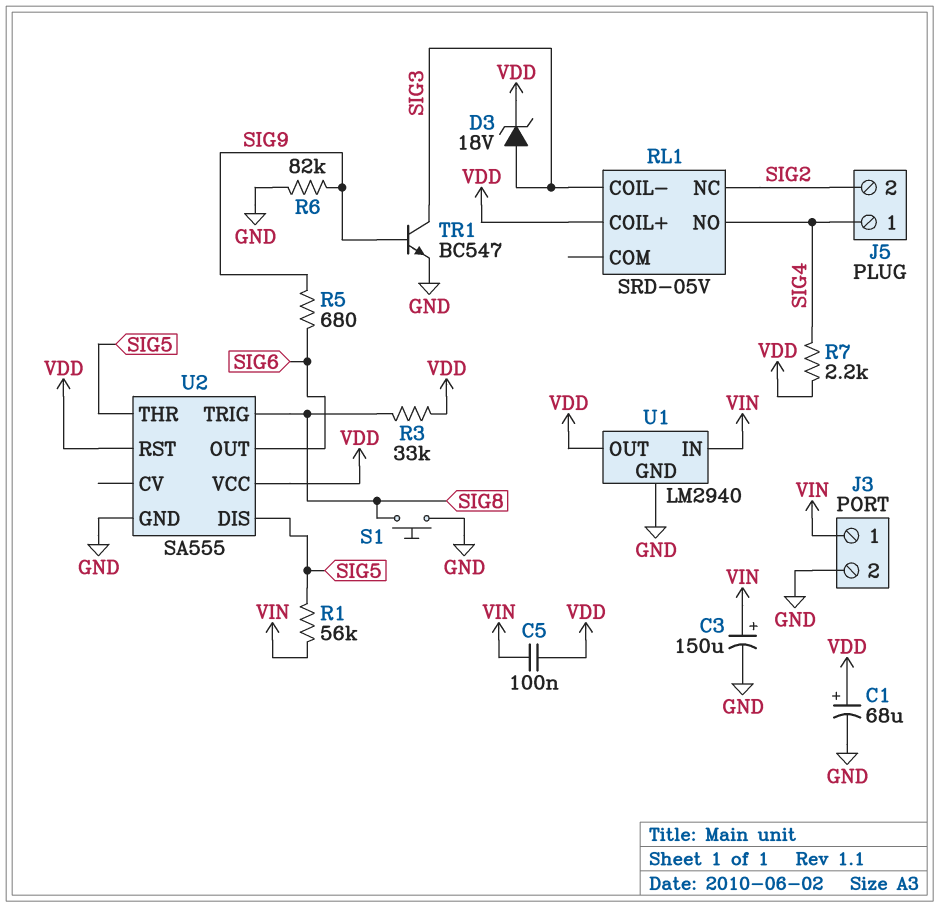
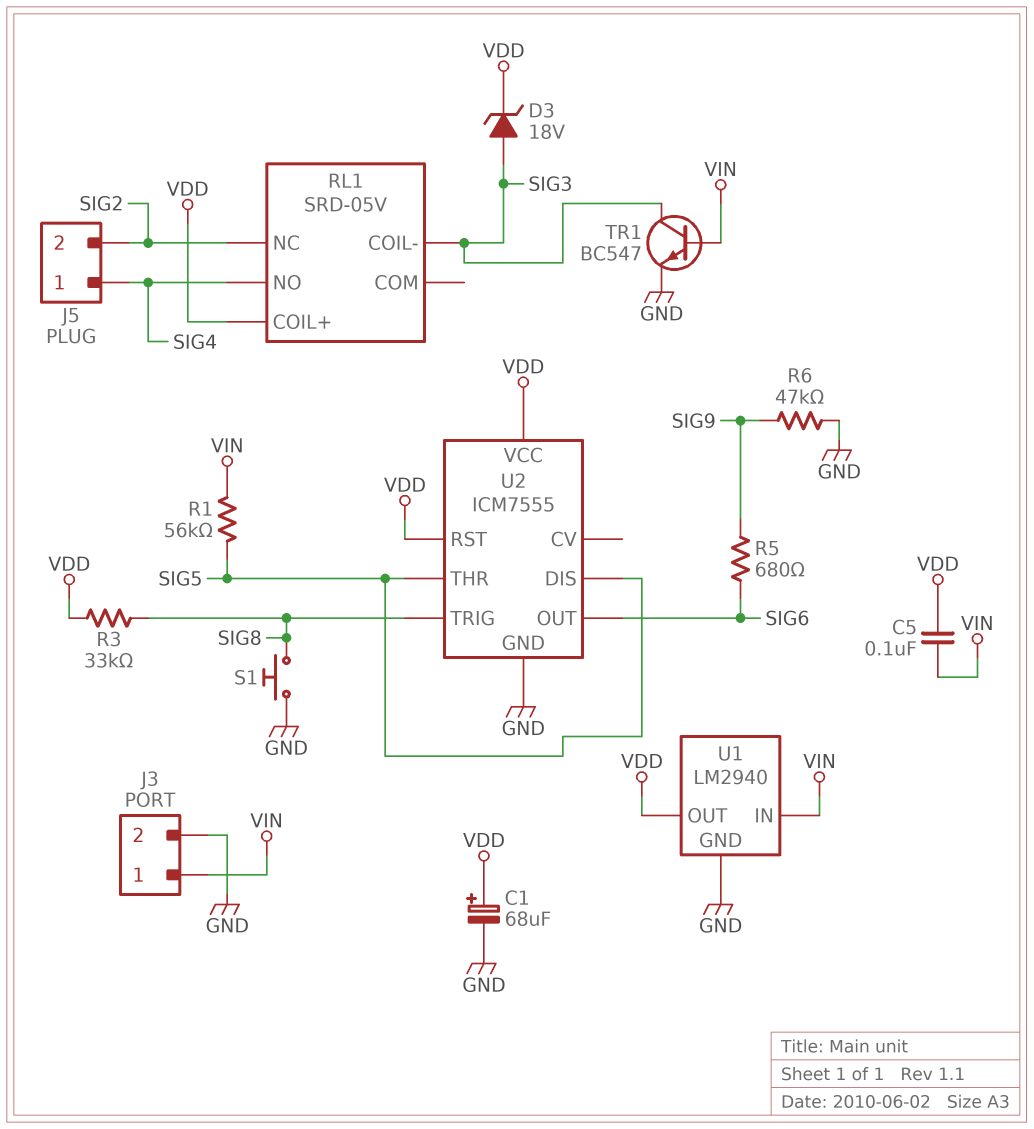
C3: 150uF (plus VIN, minus GND) -> none
R6: 82k (GND, SIG9) -> 47k (GND, SIG9)
R7: 2.2k (SIG4, VDD) -> none
TR1: NPN BC547 (B SIG9, C SIG3, E GND) -> NPN BC547 (B VIN, C SIG3, E GND)
U2: SA555 -> ICM7555

